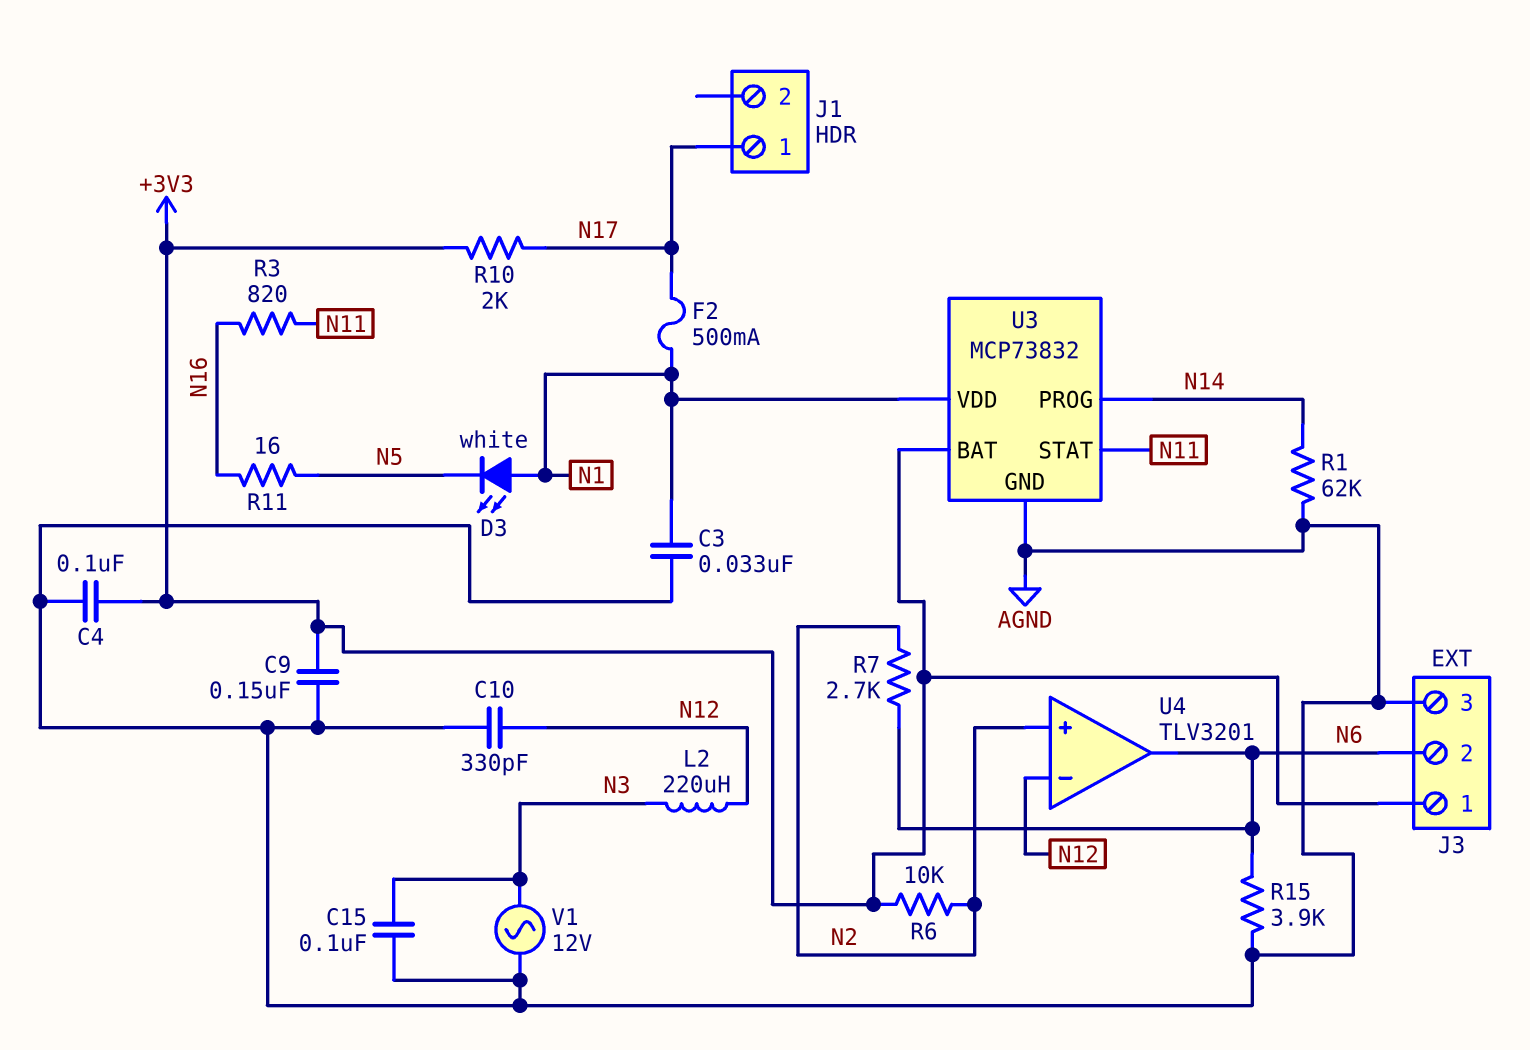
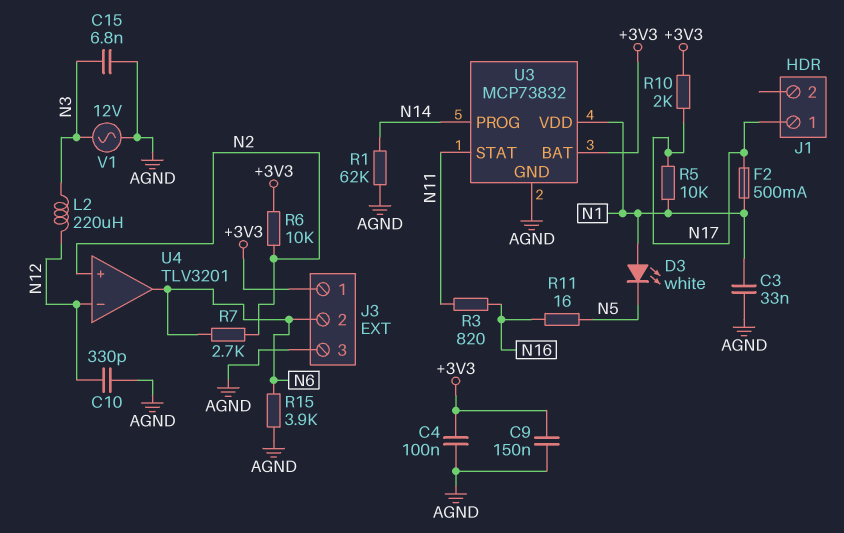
C15: 100nF (AGND, N3) -> 6.8nF (AGND, N3)
R5: none -> 10k (N1, N17)

